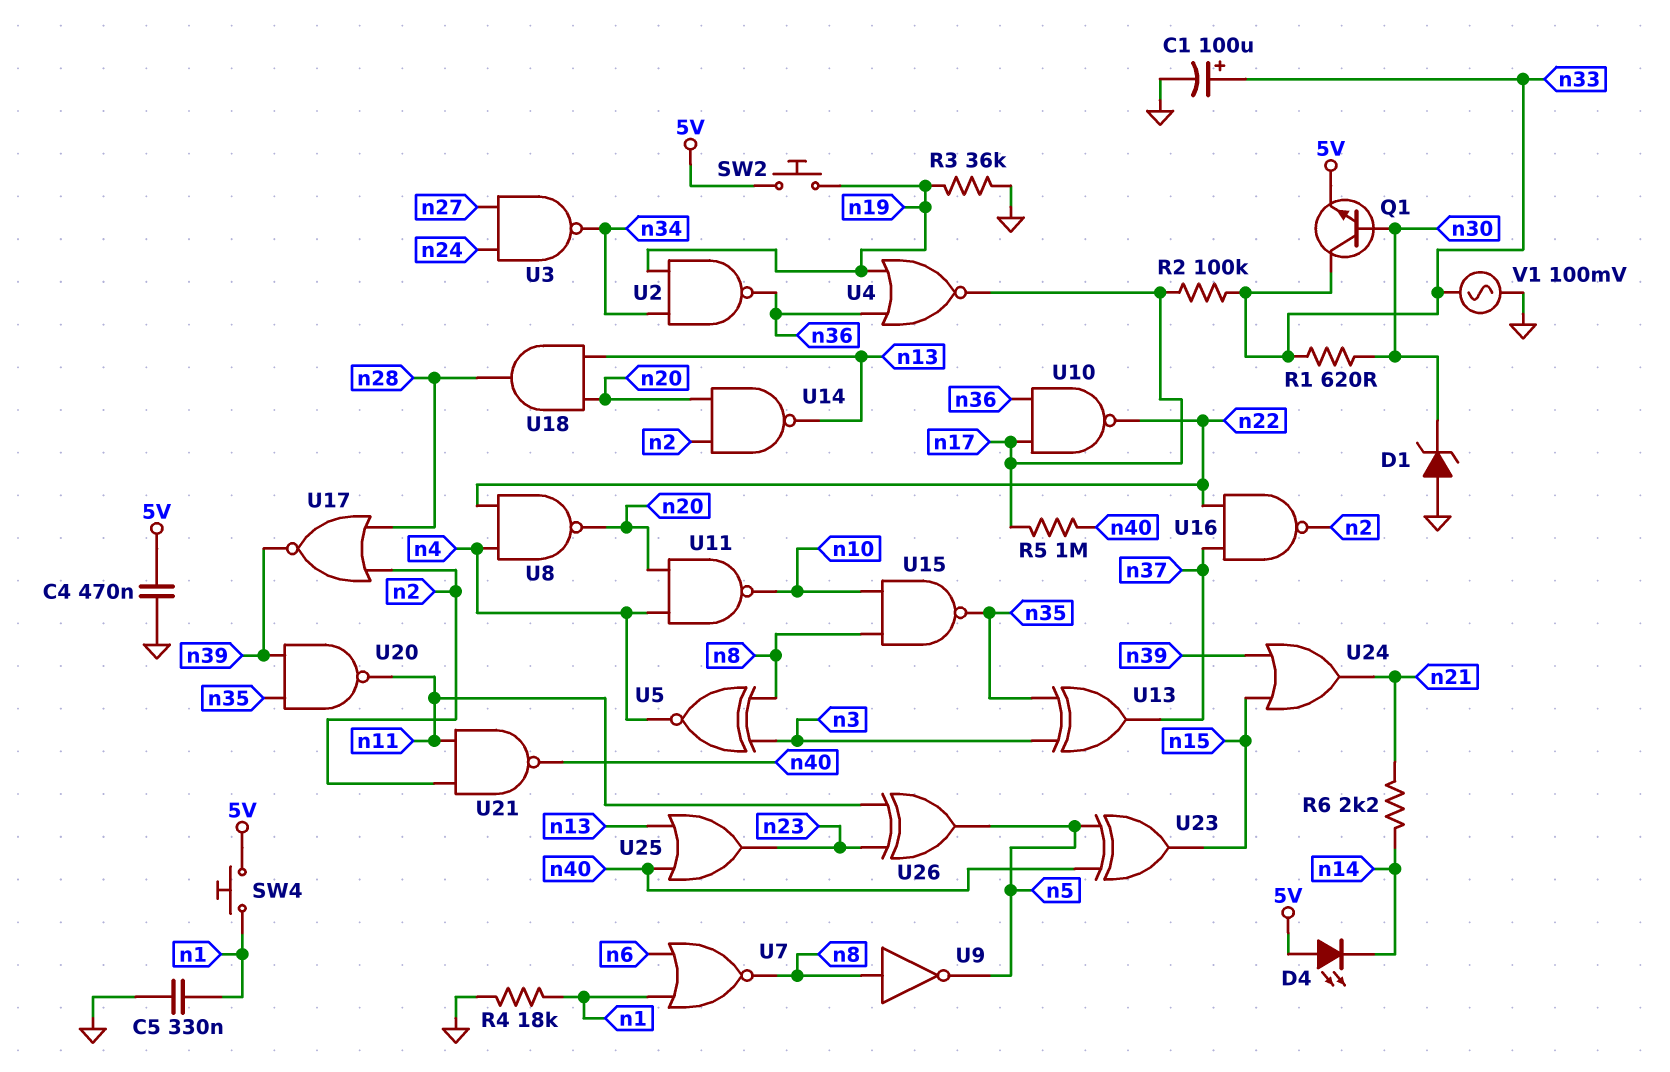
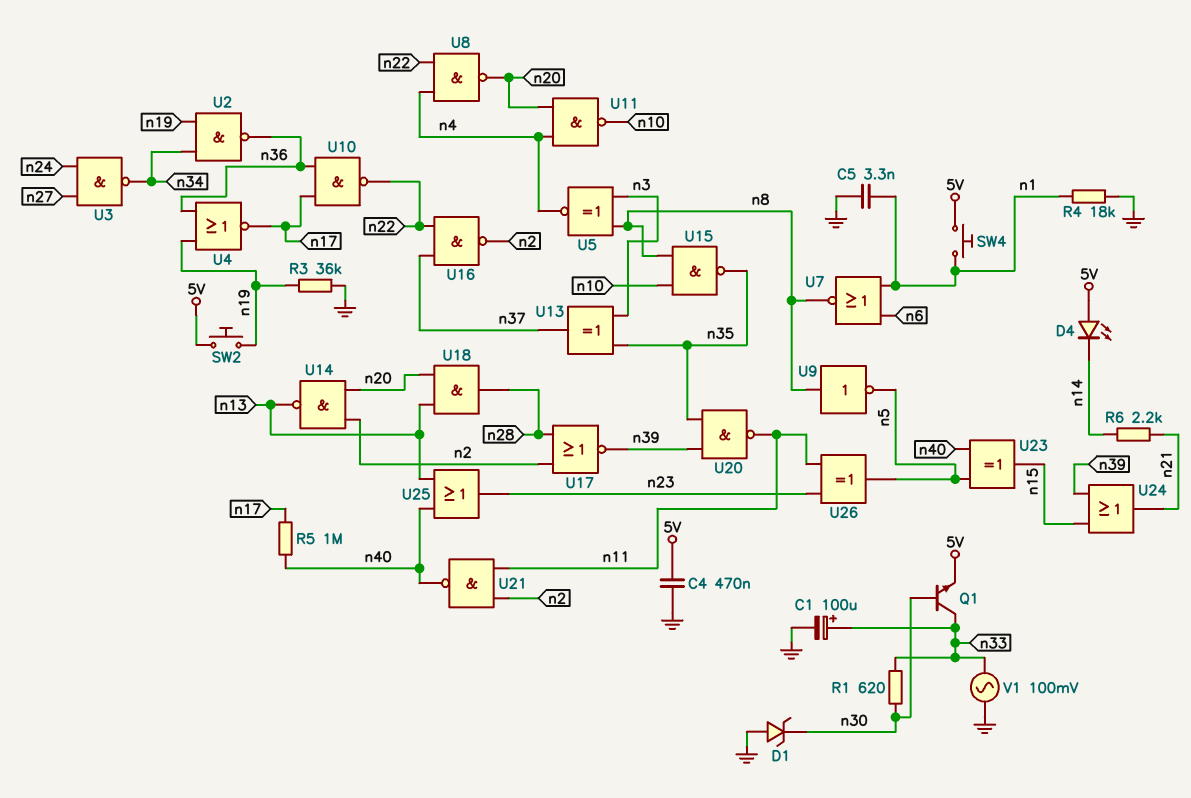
C5: 330nF (GND, n1) -> 3.3nF (GND, n1)
R2: 100k (n17, n33) -> none

